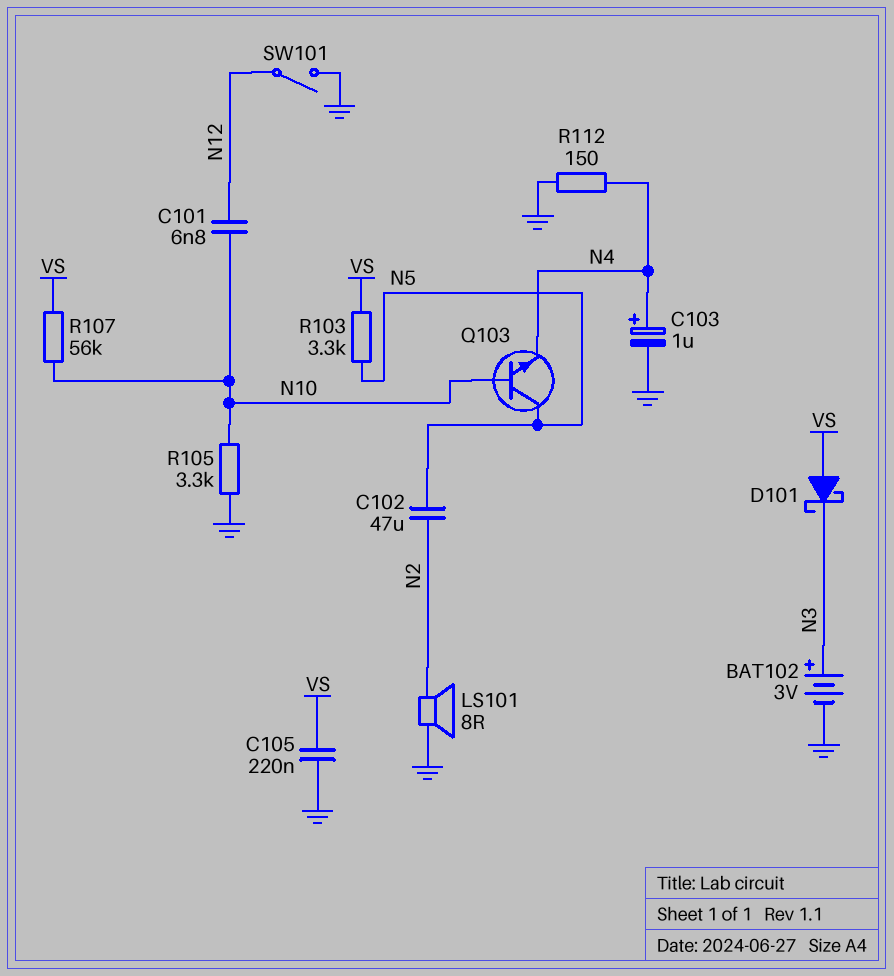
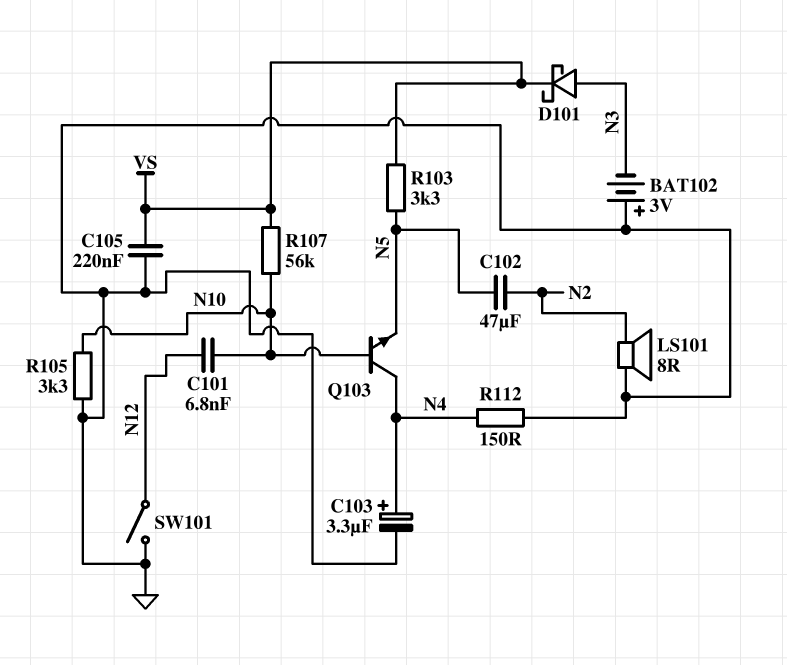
BAT102: 3V (plus N3, minus GND) -> 3V (plus GND, minus N3)
C103: 1uF (plus N4, minus GND) -> 3.3uF (plus N4, minus GND)
D101: schottky (A VS, K N3) -> schottky (A N3, K VS)
Q103: NPN (B N10, C N5, E N4) -> NPN (B N10, C N4, E N5)

